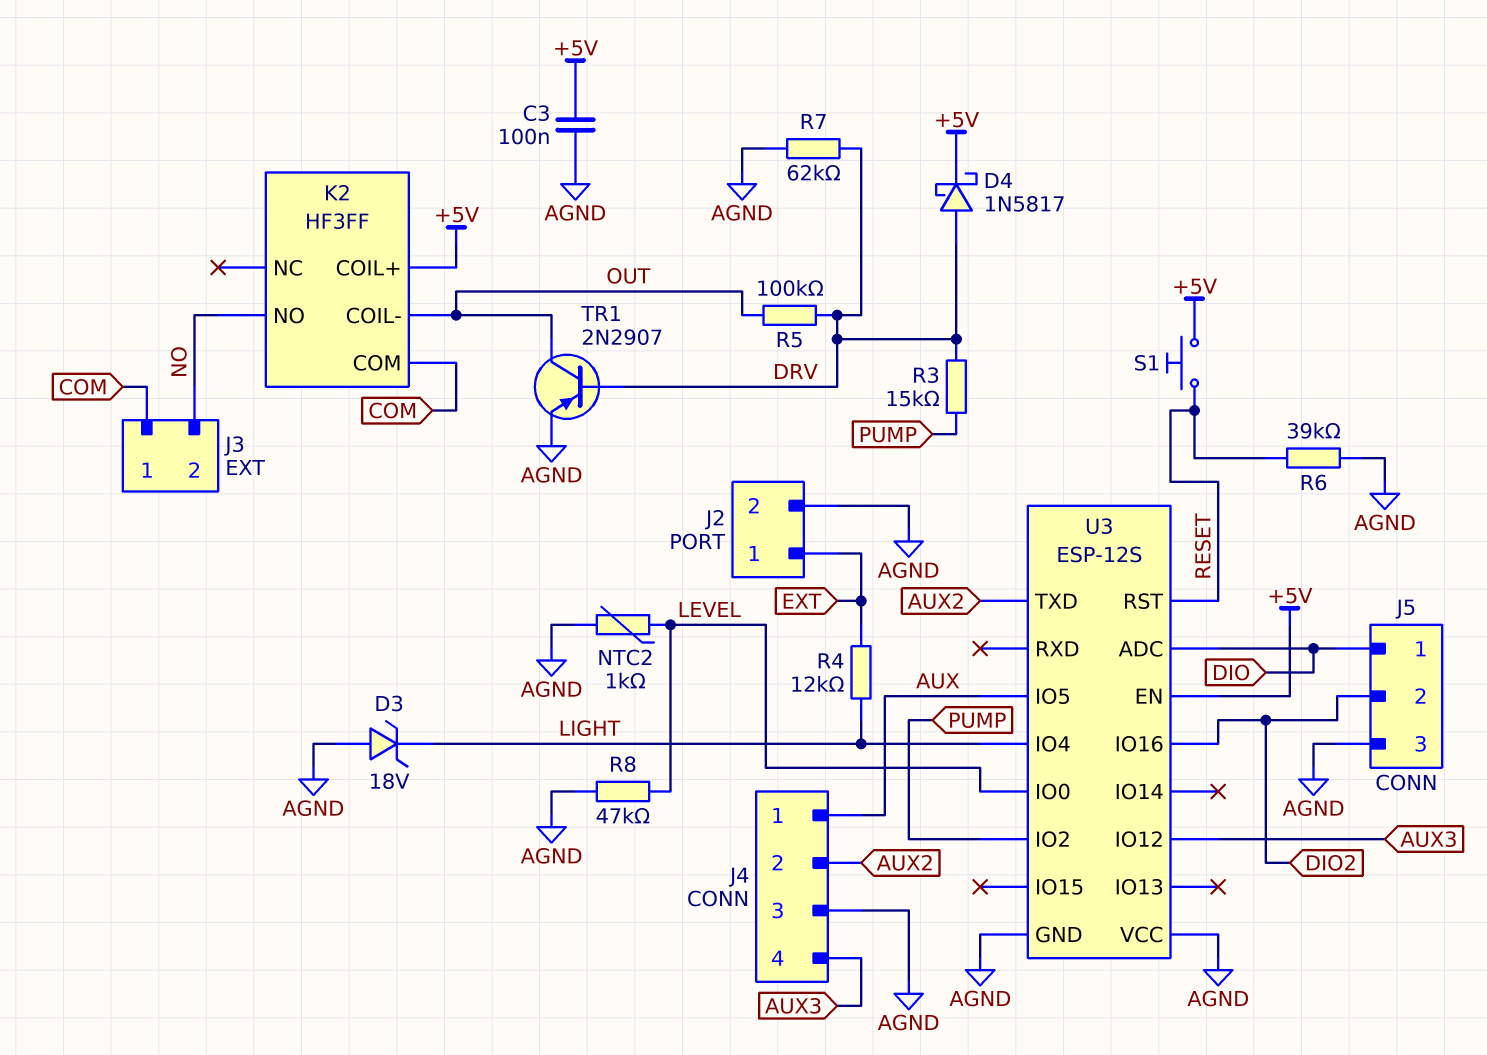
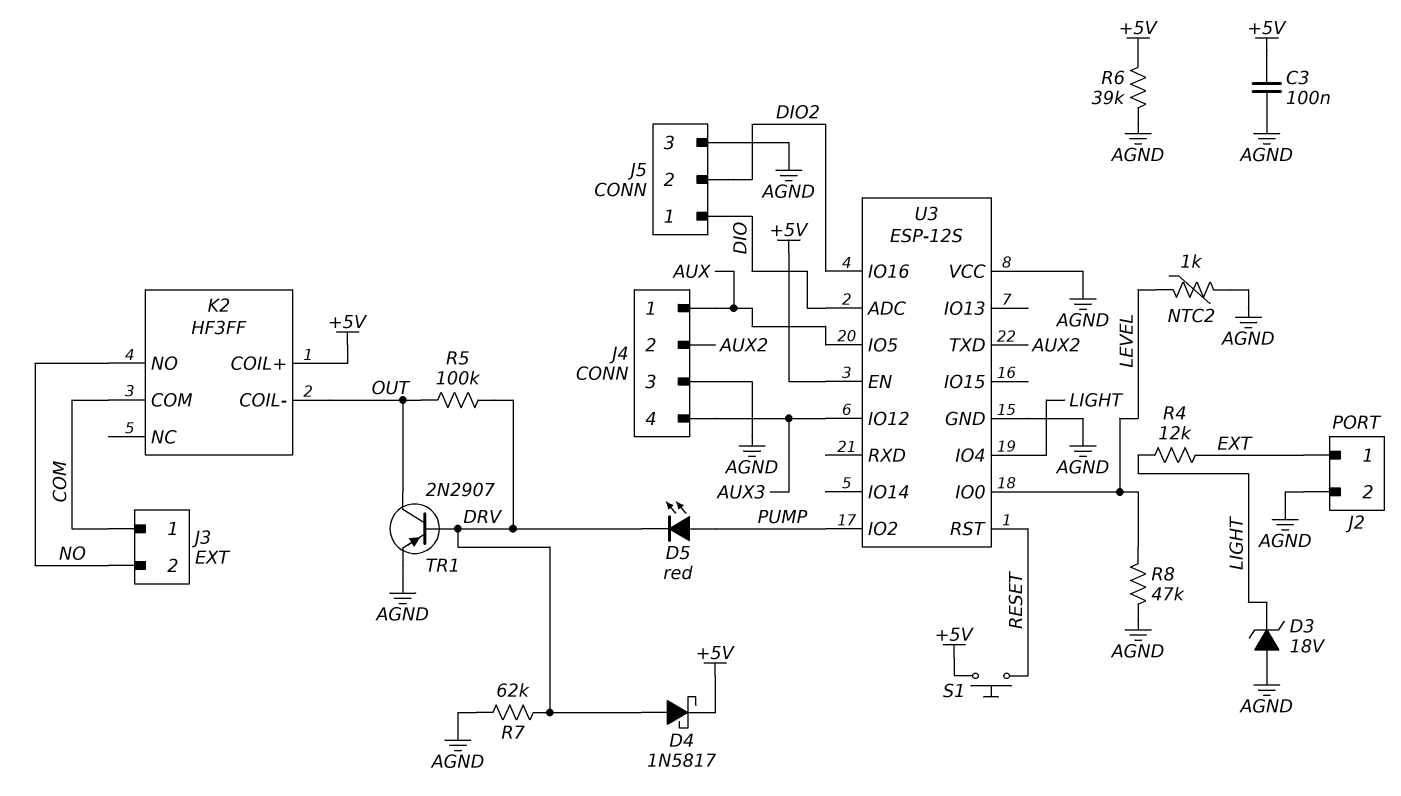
D5: none -> LED red (A PUMP, K DRV)
R3: 15k (DRV, PUMP) -> none
R6: 39k (AGND, RESET) -> 39k (+5V, AGND)

